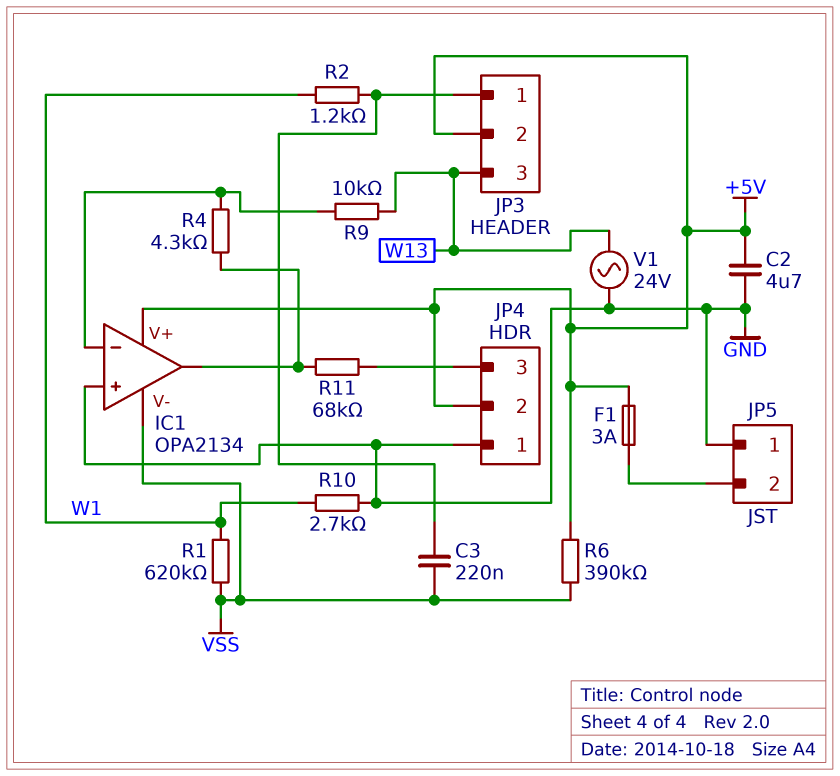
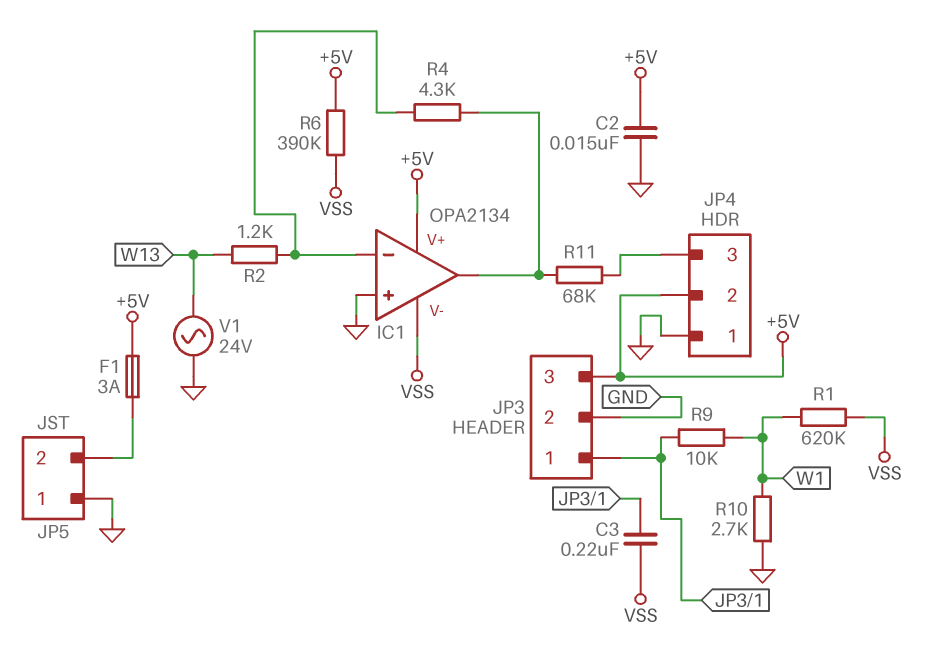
C2: 4.7uF (+5V, GND) -> 15nF (+5V, GND)
JP3 pin 2: +5V -> GND
JP3 pin 3: W13 -> +5V
R2: 1.2k (JP3/1, W1) -> 1.2k (IC1/in-, W13)
R9: 10k (IC1/in-, W13) -> 10k (JP3/1, W1)

